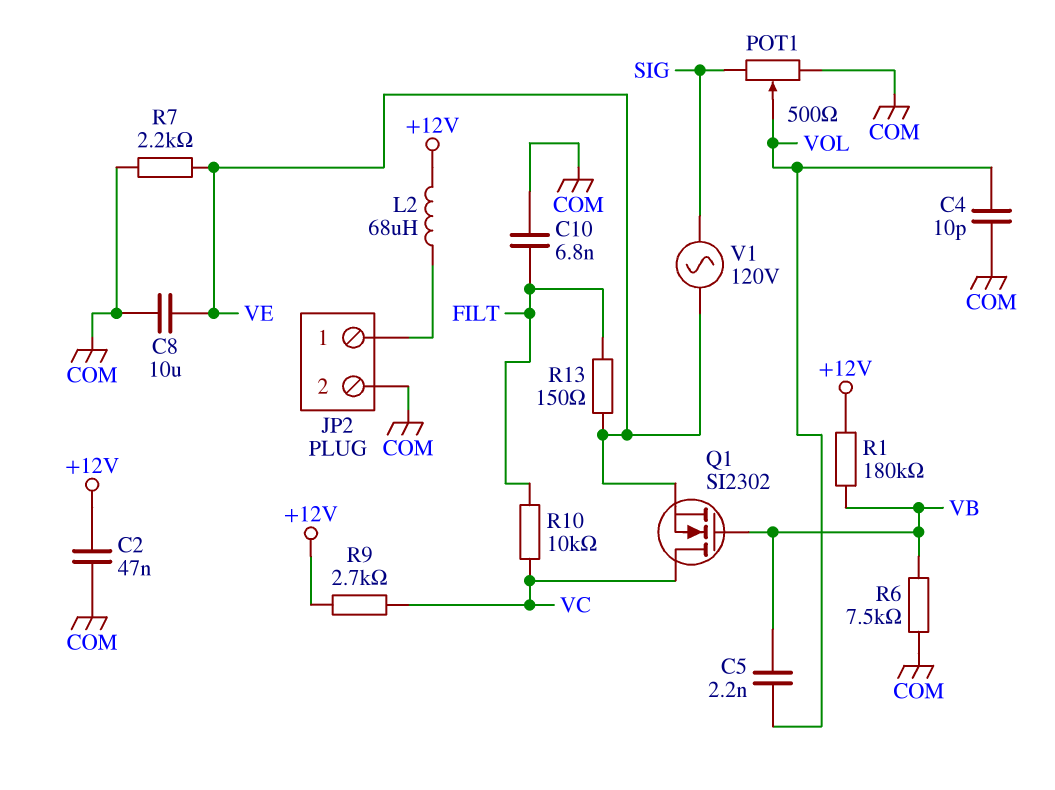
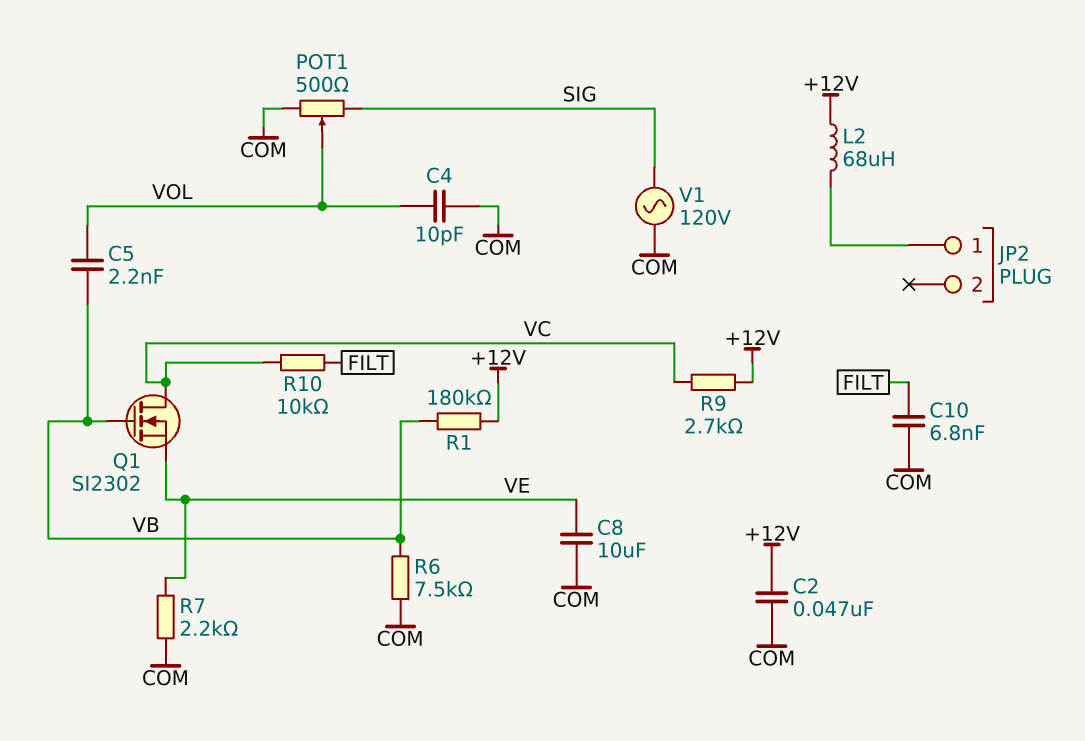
JP2 pin 2: COM -> none
R13: 150 (FILT, VE) -> none
V1: AC 120V (SIG, VE) -> AC 120V (COM, SIG)

